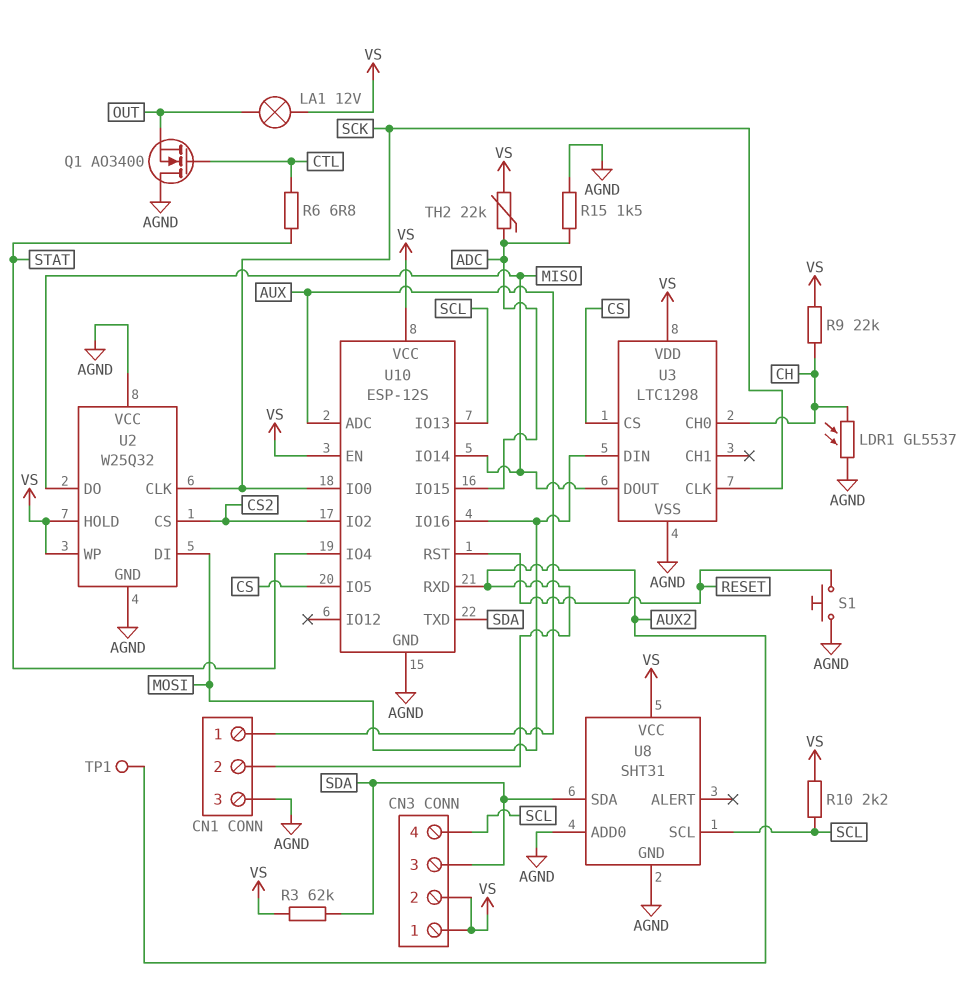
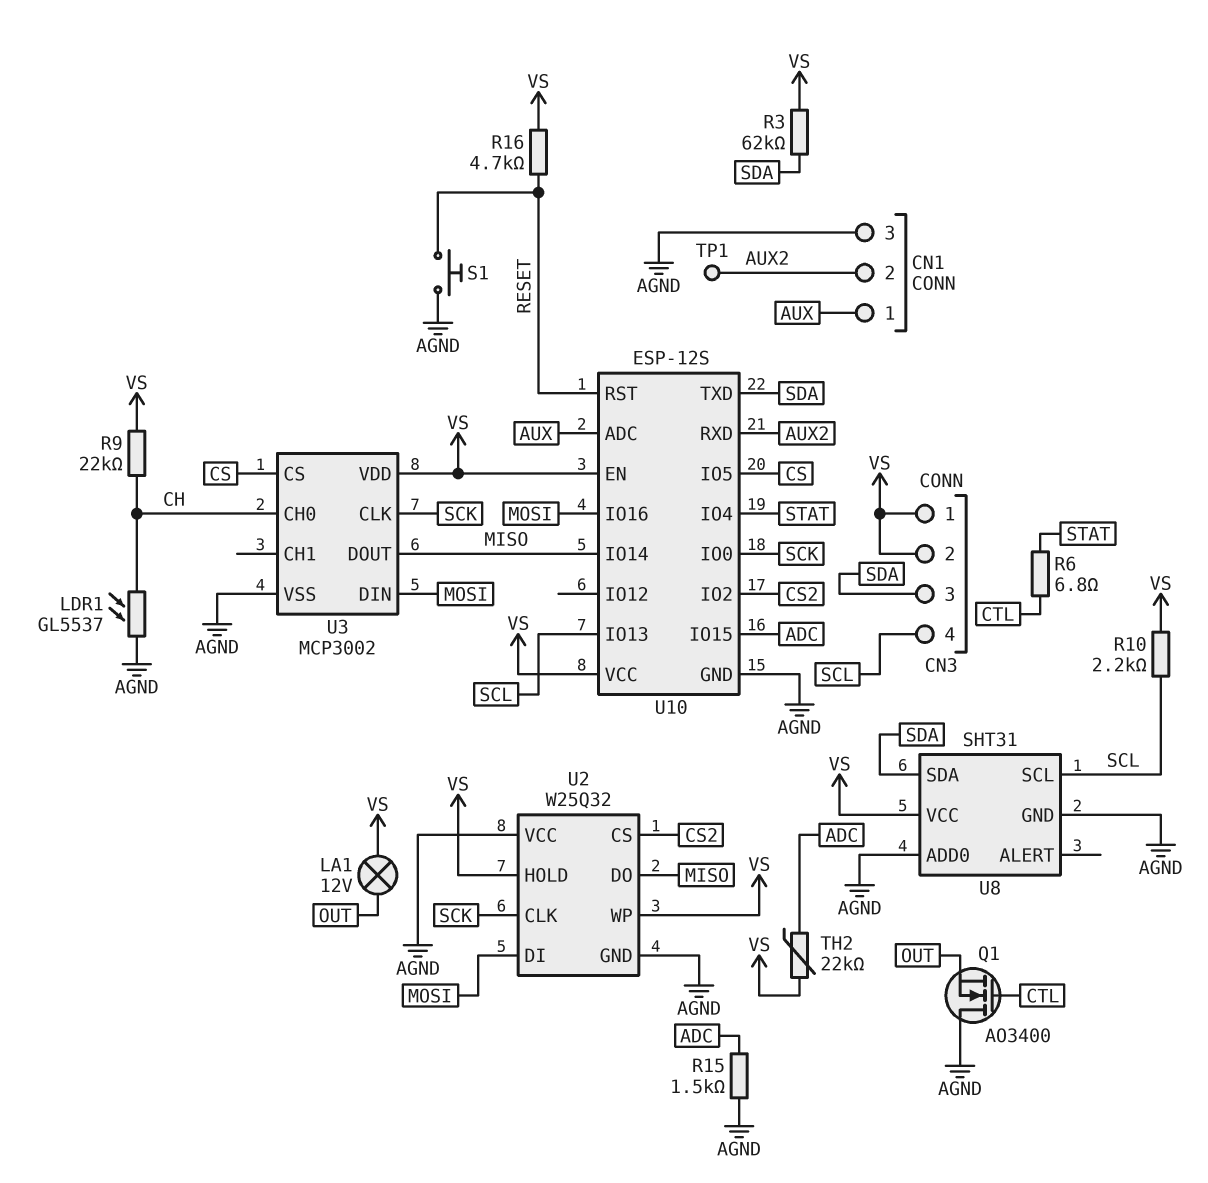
R16: none -> 4.7k (RESET, VS)
U3: LTC1298 -> MCP3002

